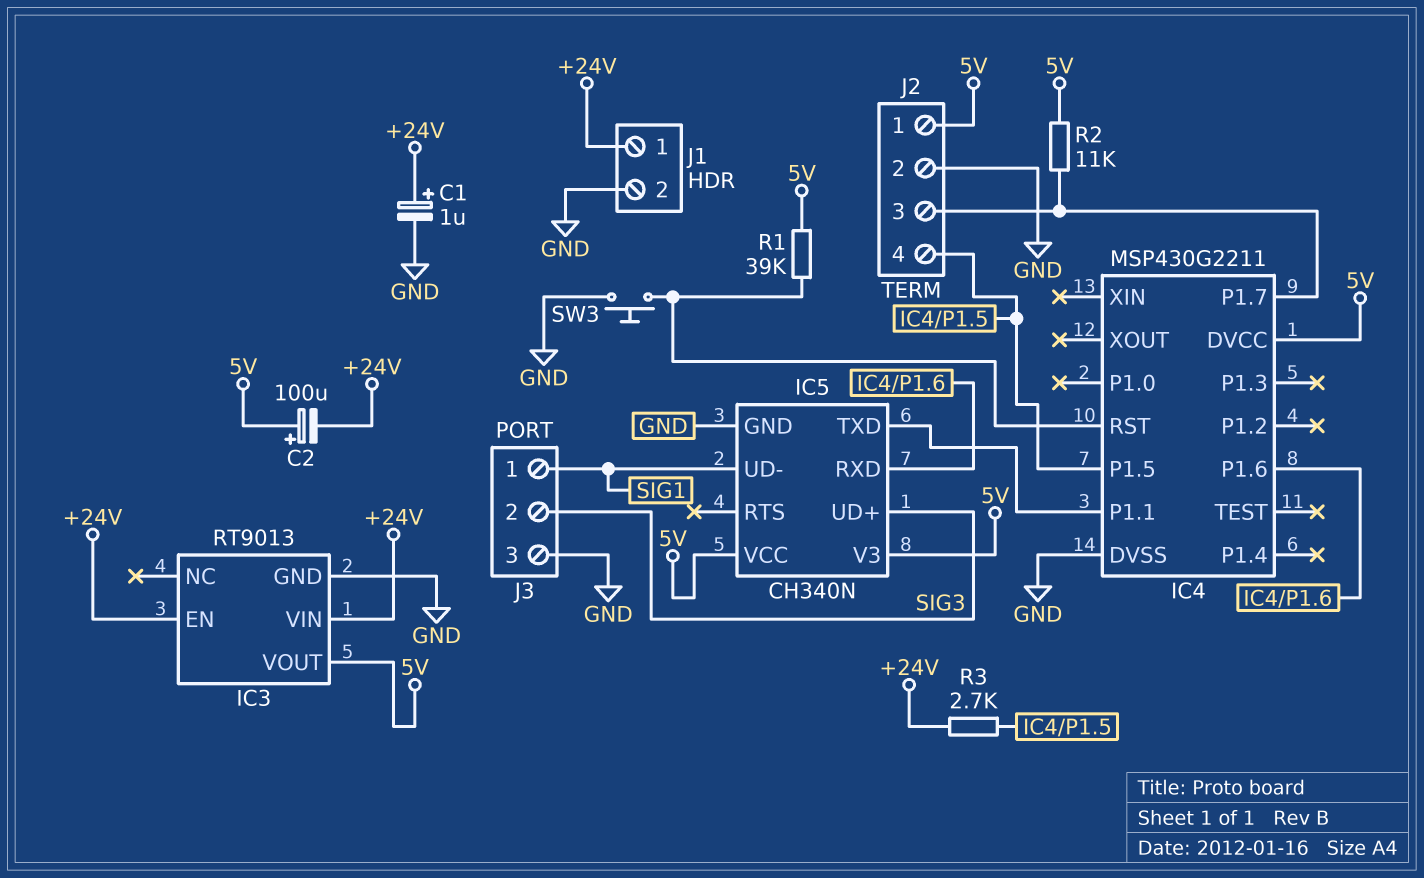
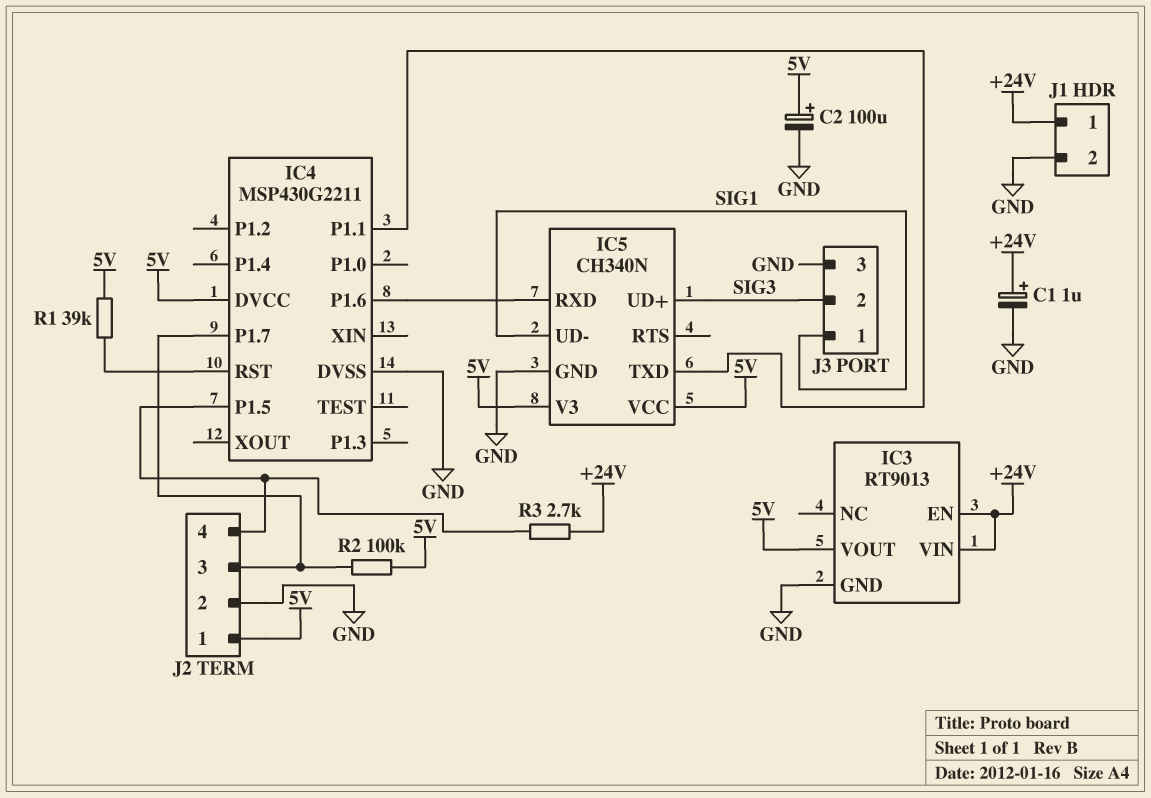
C2: 100uF (plus 5V, minus +24V) -> 100uF (plus 5V, minus GND)
R2: 11k (5V, IC4/P1.7) -> 100k (5V, IC4/P1.7)
SW3: button (GND, IC4/RST) -> none

